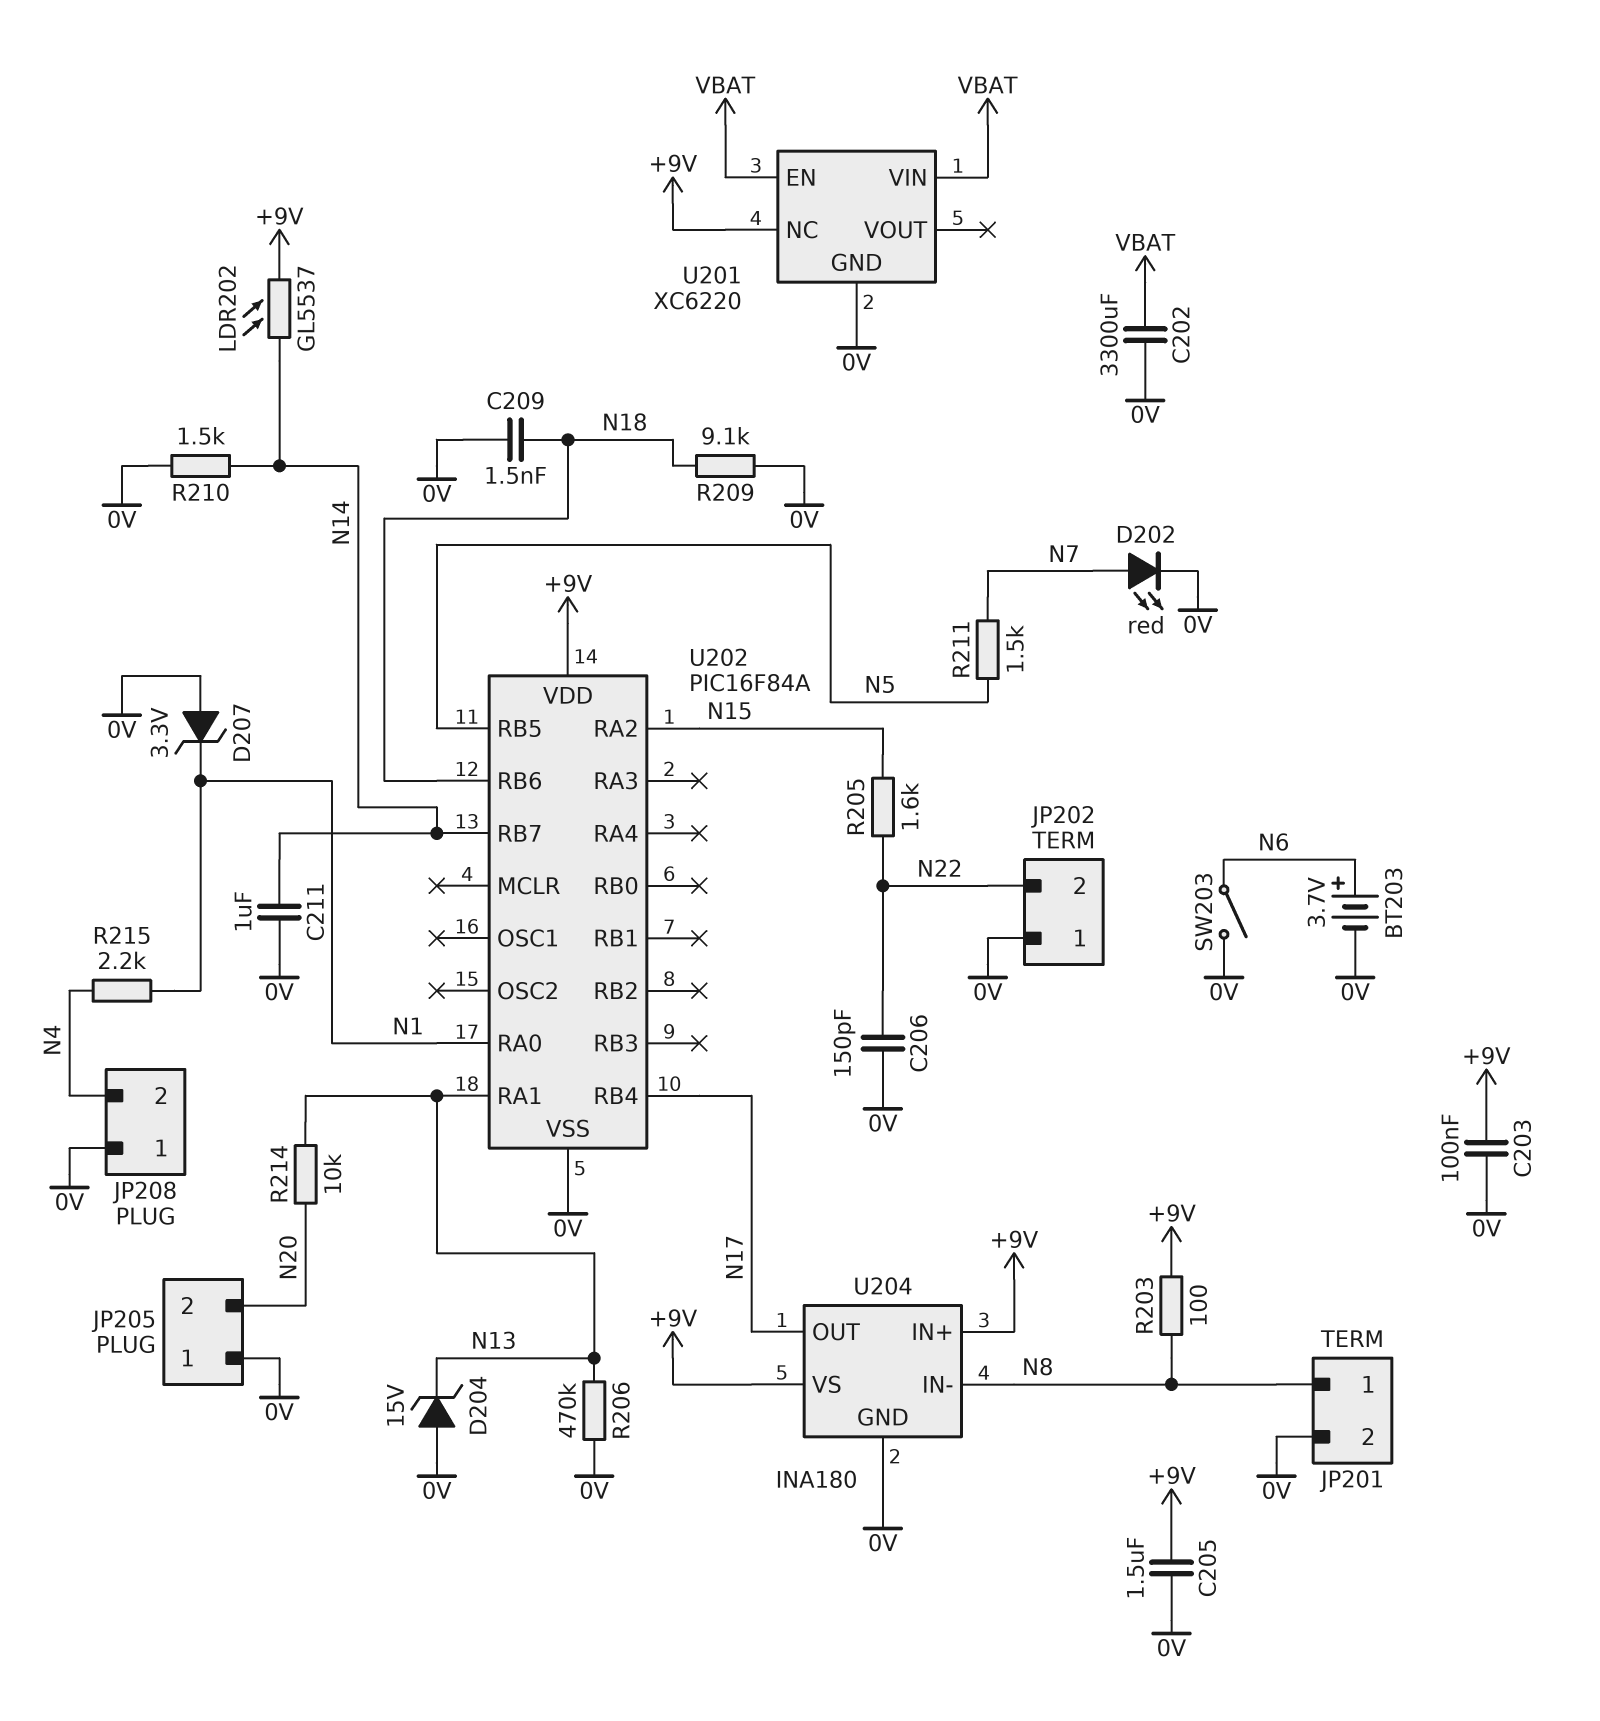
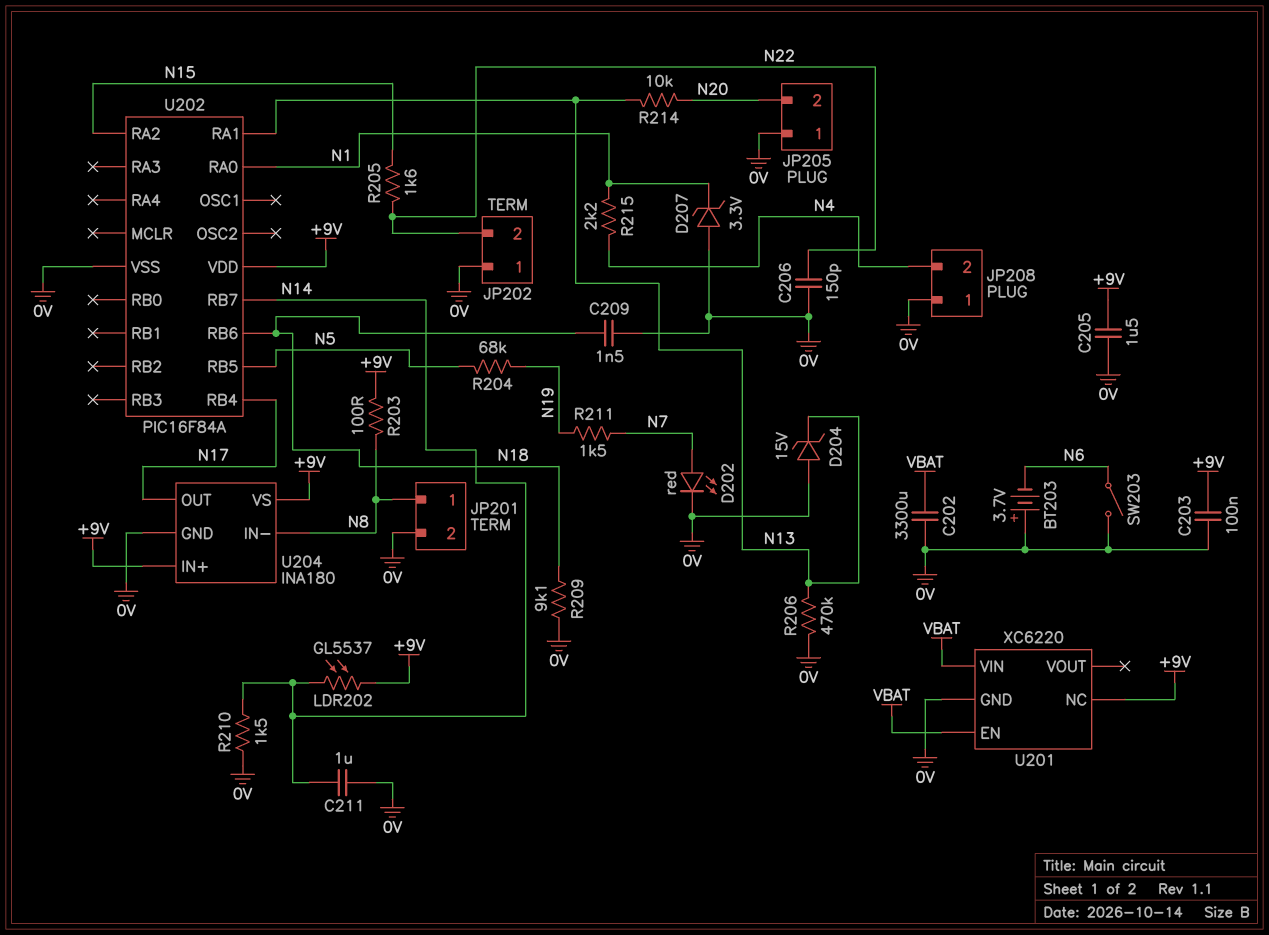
BT203: 3.7V (plus N6, minus 0V) -> 3.7V (plus 0V, minus N6)
R204: none -> 68k (N5, N19)
R211: 1.5k (N5, N7) -> 1.5k (N7, N19)

